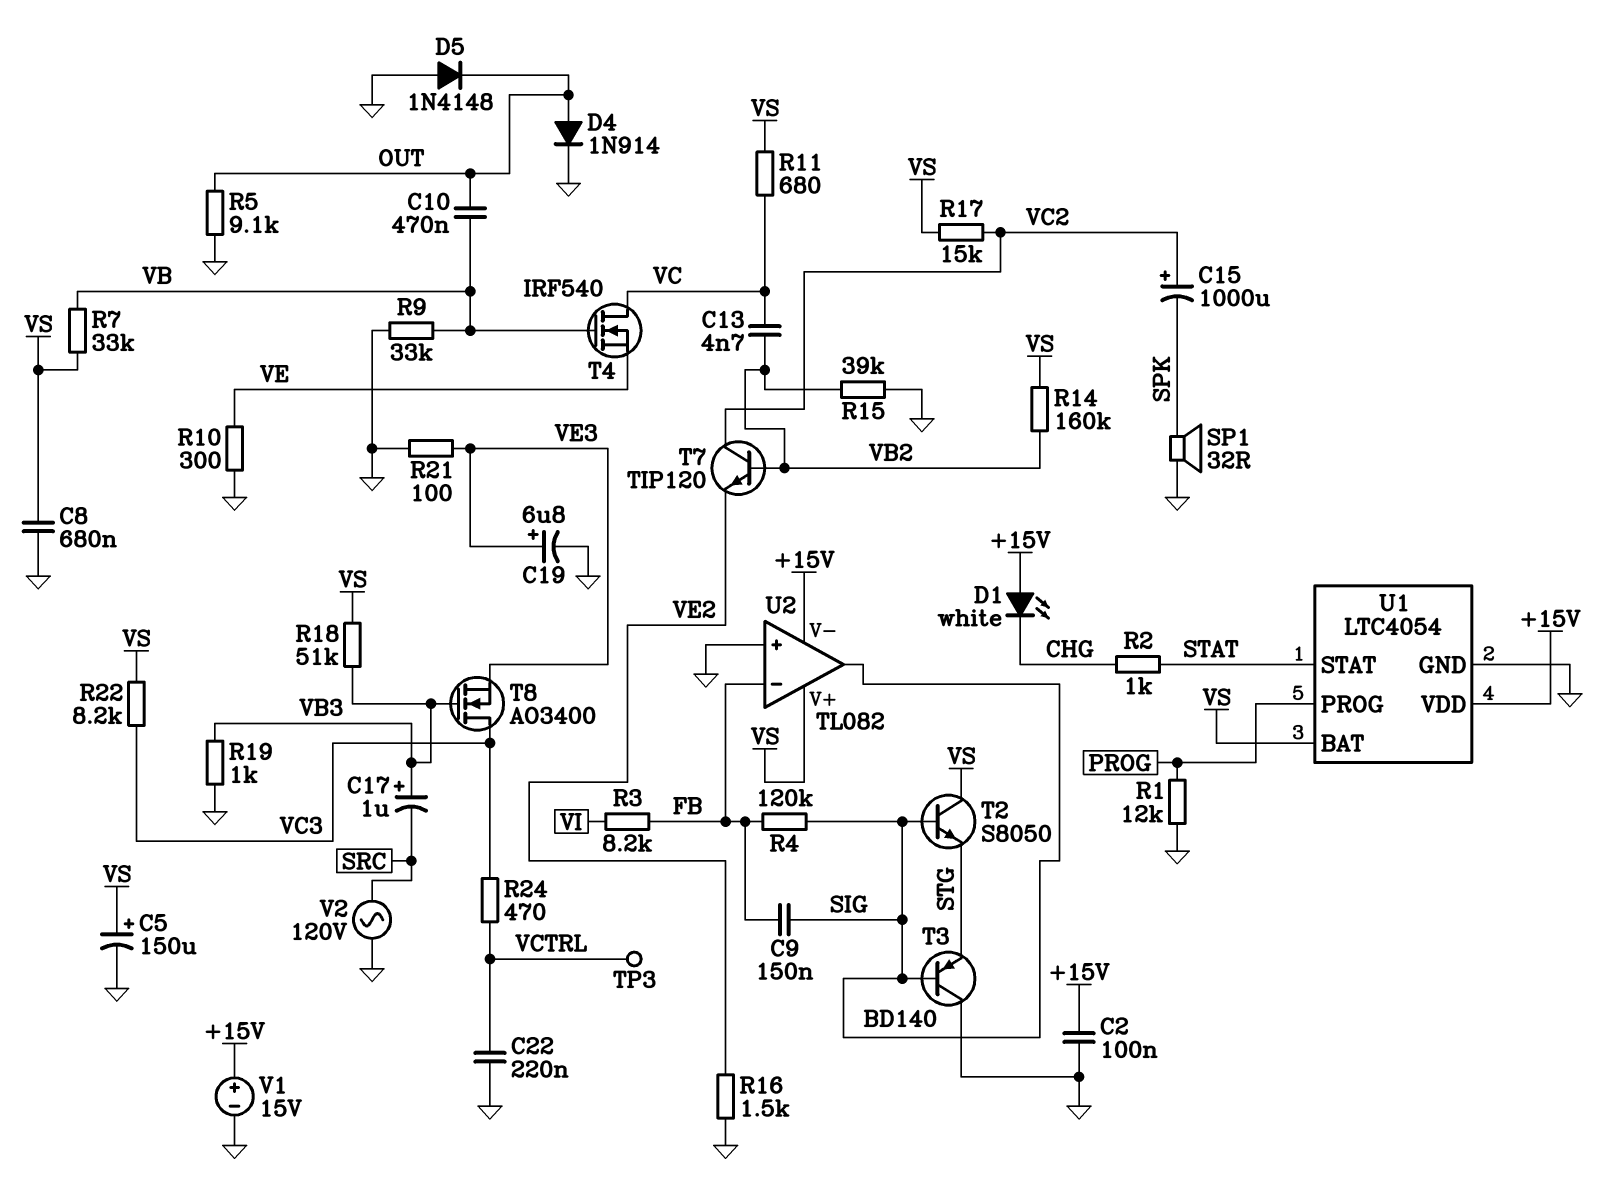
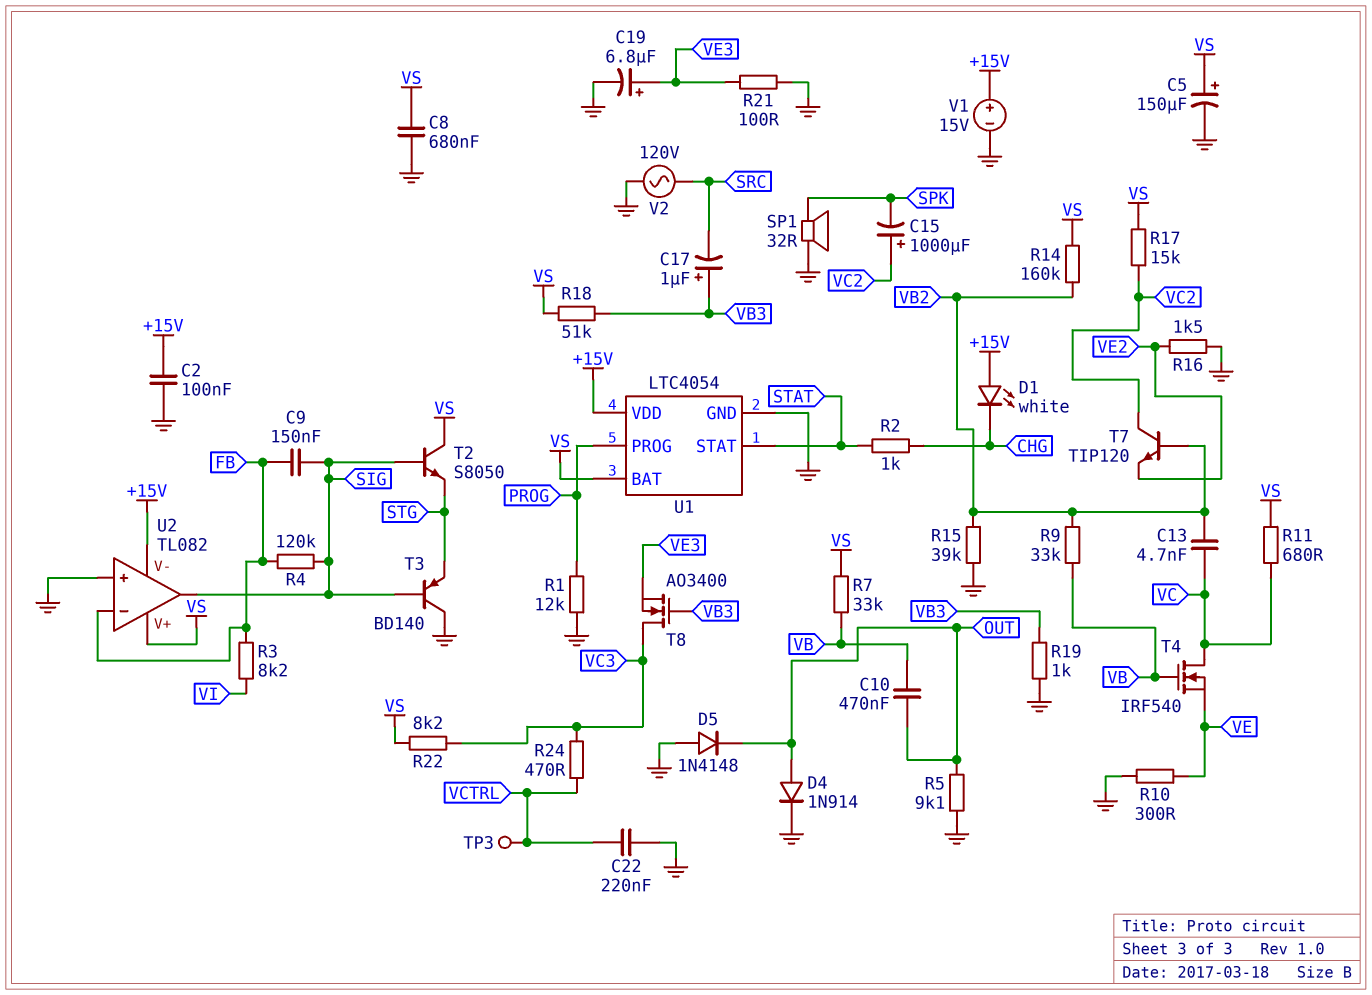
R9: 33k (GND, VB) -> 33k (VB, VB2)

